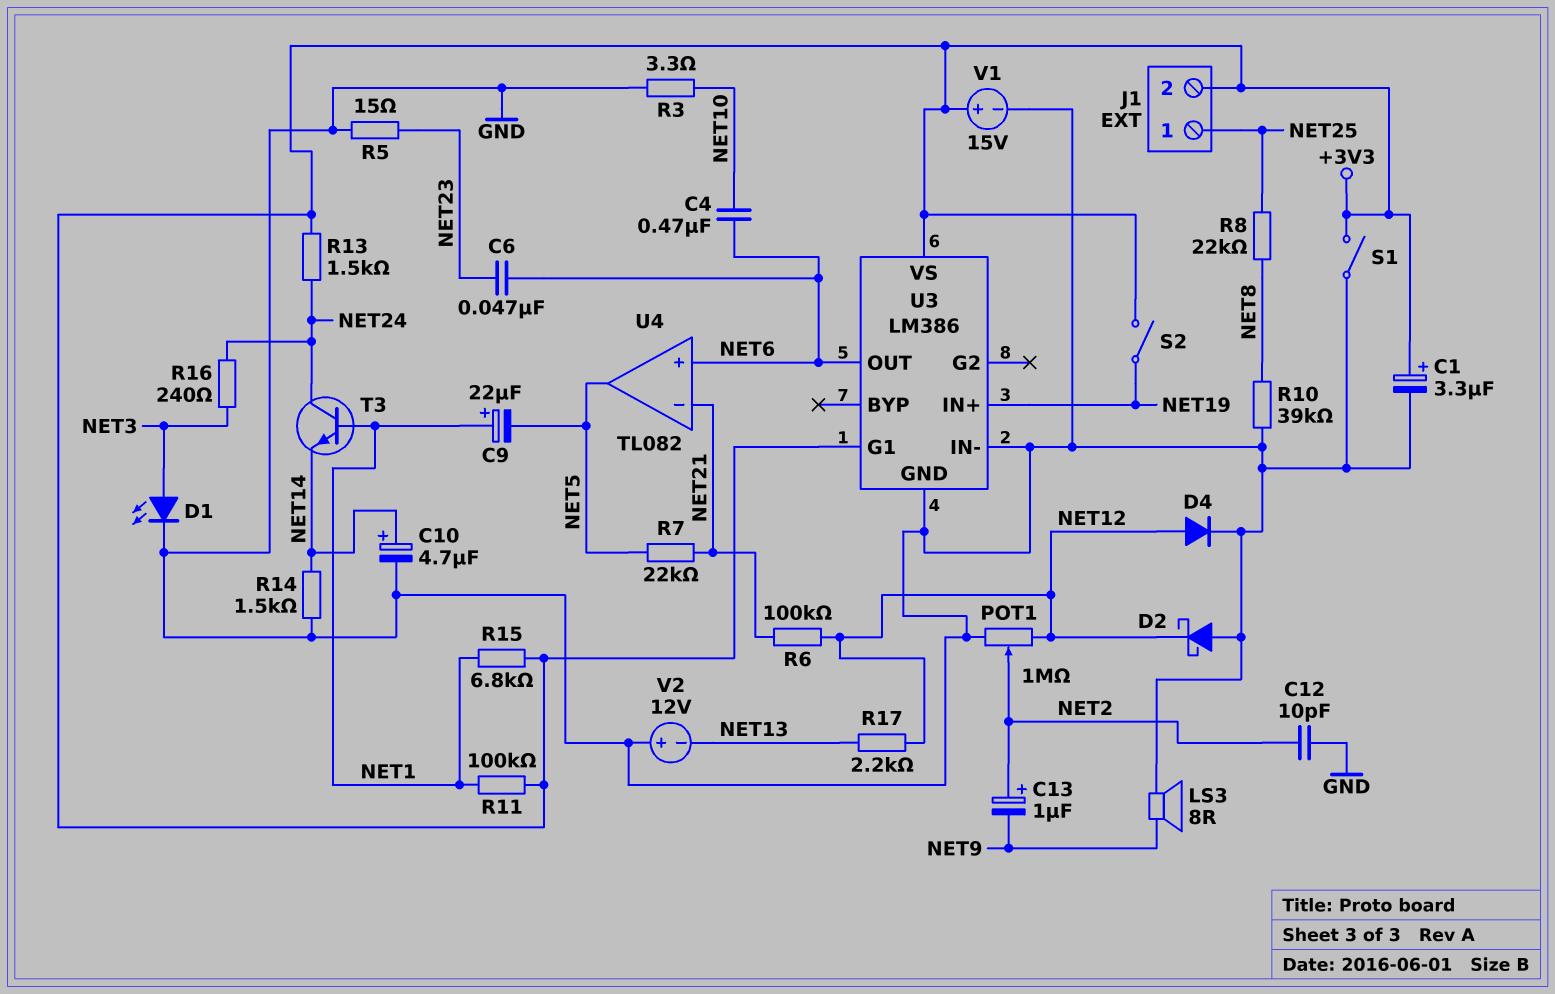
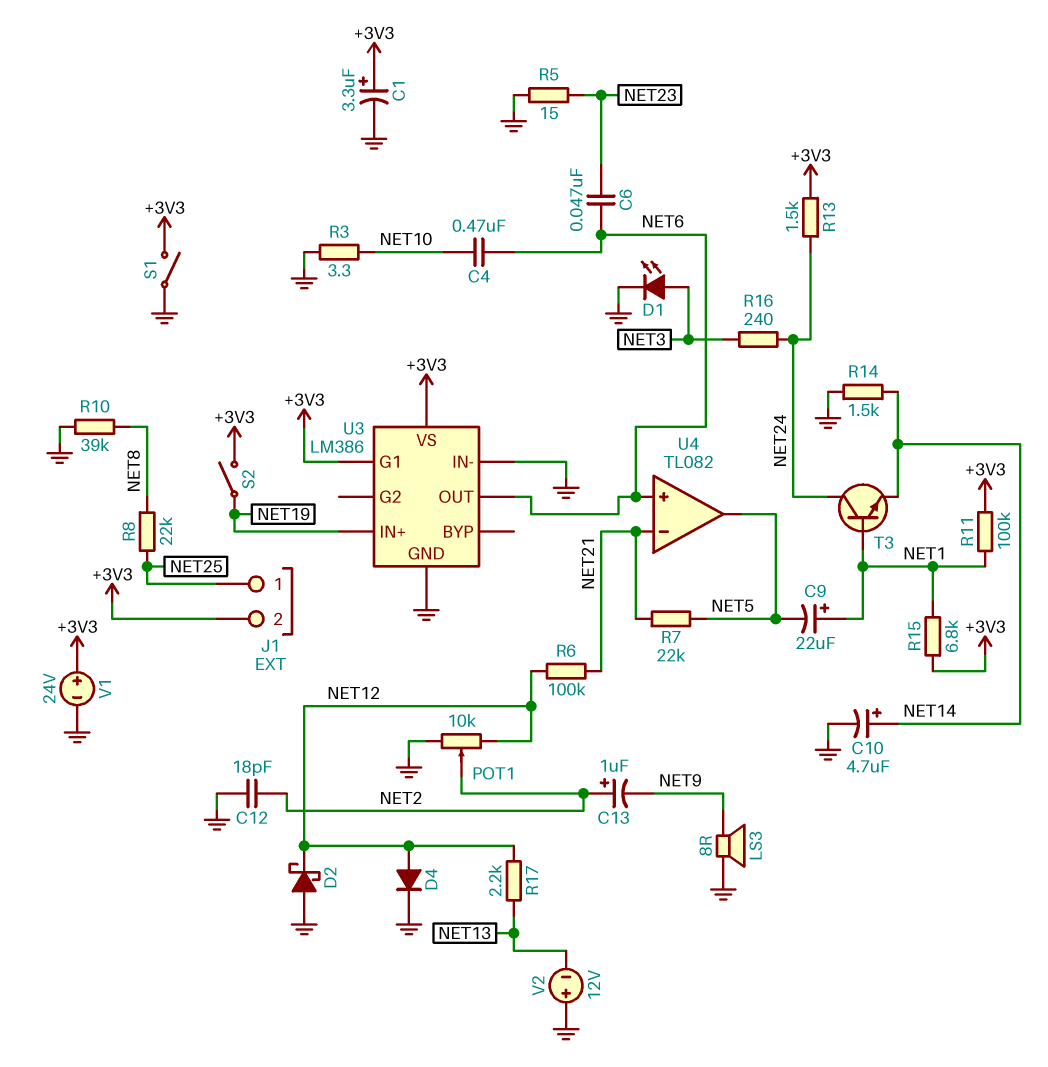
C12: 10pF (GND, NET2) -> 18pF (GND, NET2)
POT1: 1M (GND, NET12, wiper NET2) -> 10k (GND, NET12, wiper NET2)
V1: 15V (plus +3V3, minus GND) -> 24V (plus +3V3, minus GND)

